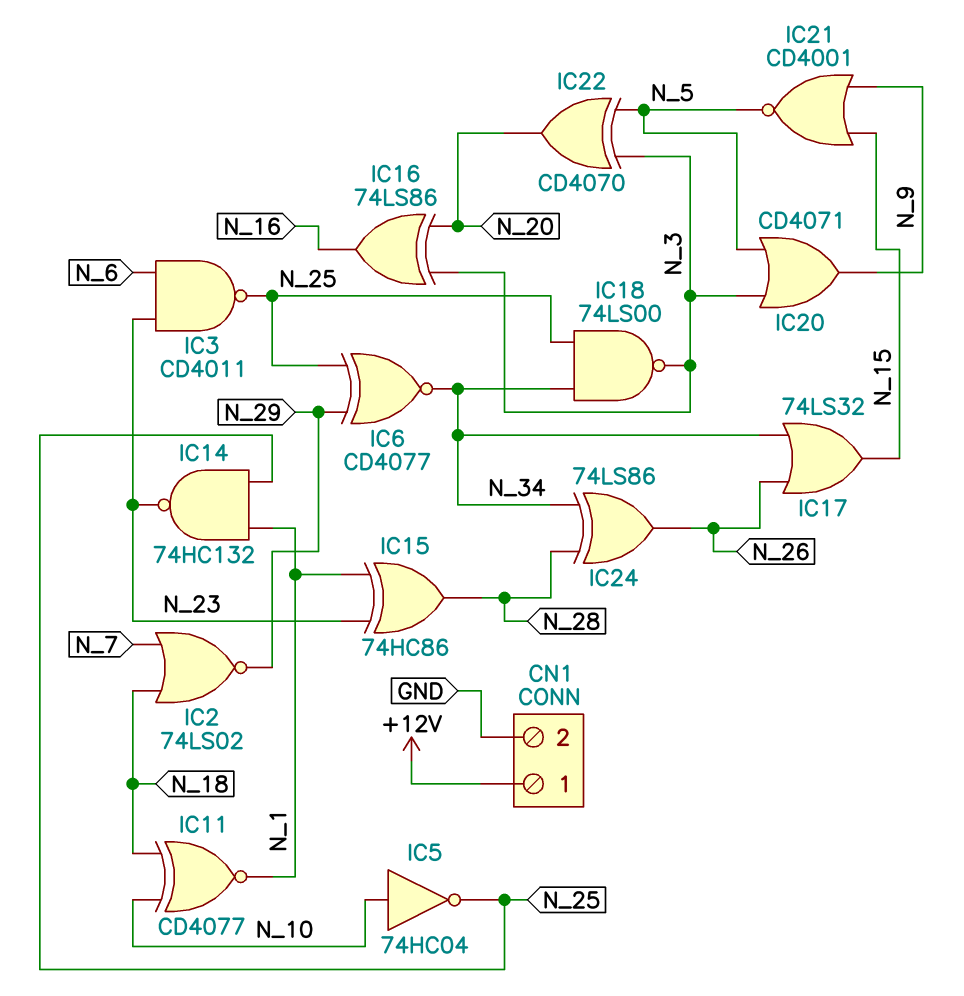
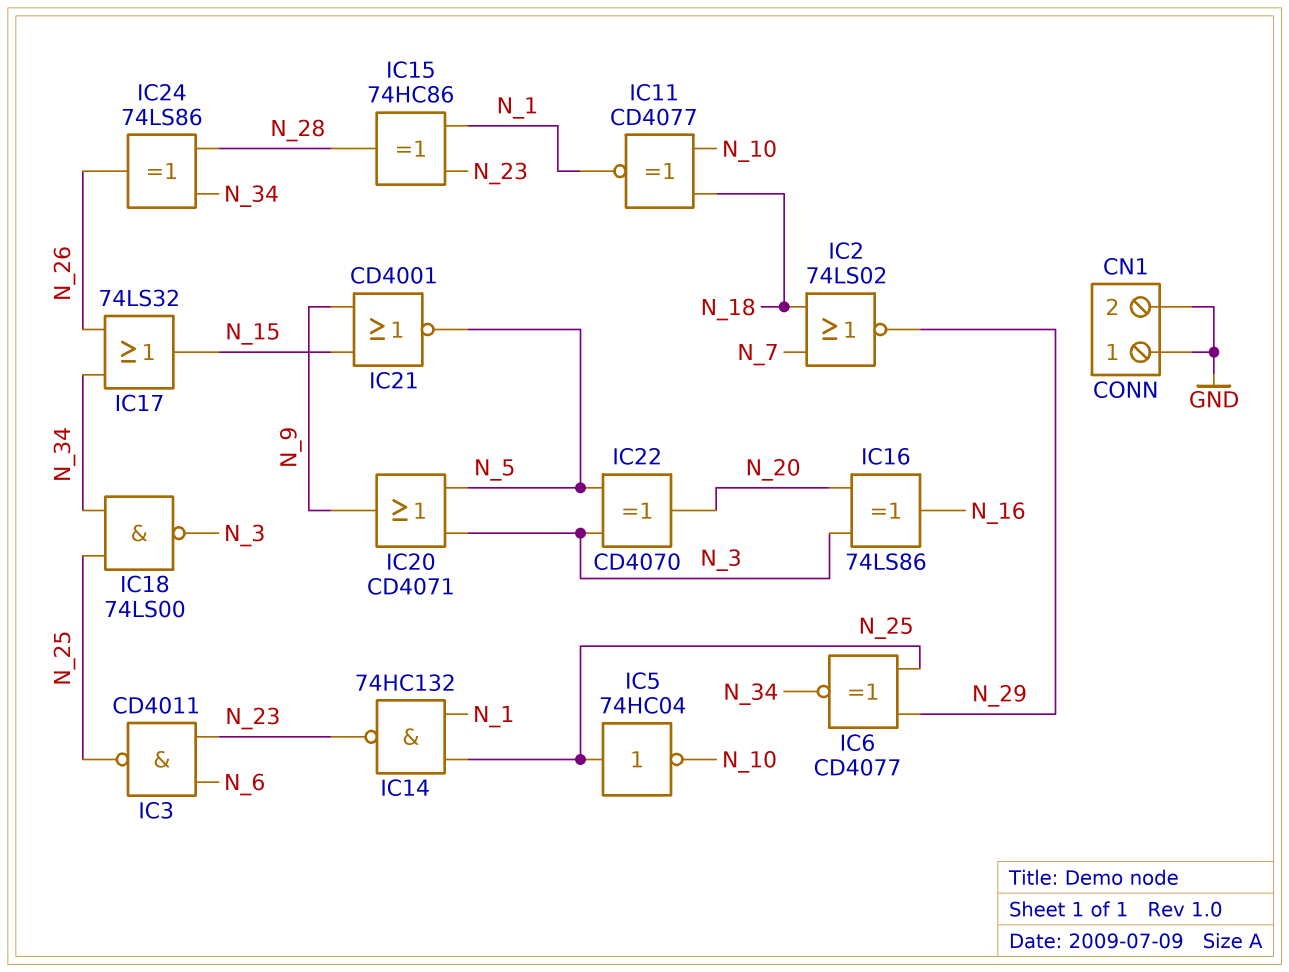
CN1 pin 1: +12V -> GND
IC5: NOT 74HC04 (in N_10, out N_25) -> NOT 74HC04 (in N_25, out N_10)

